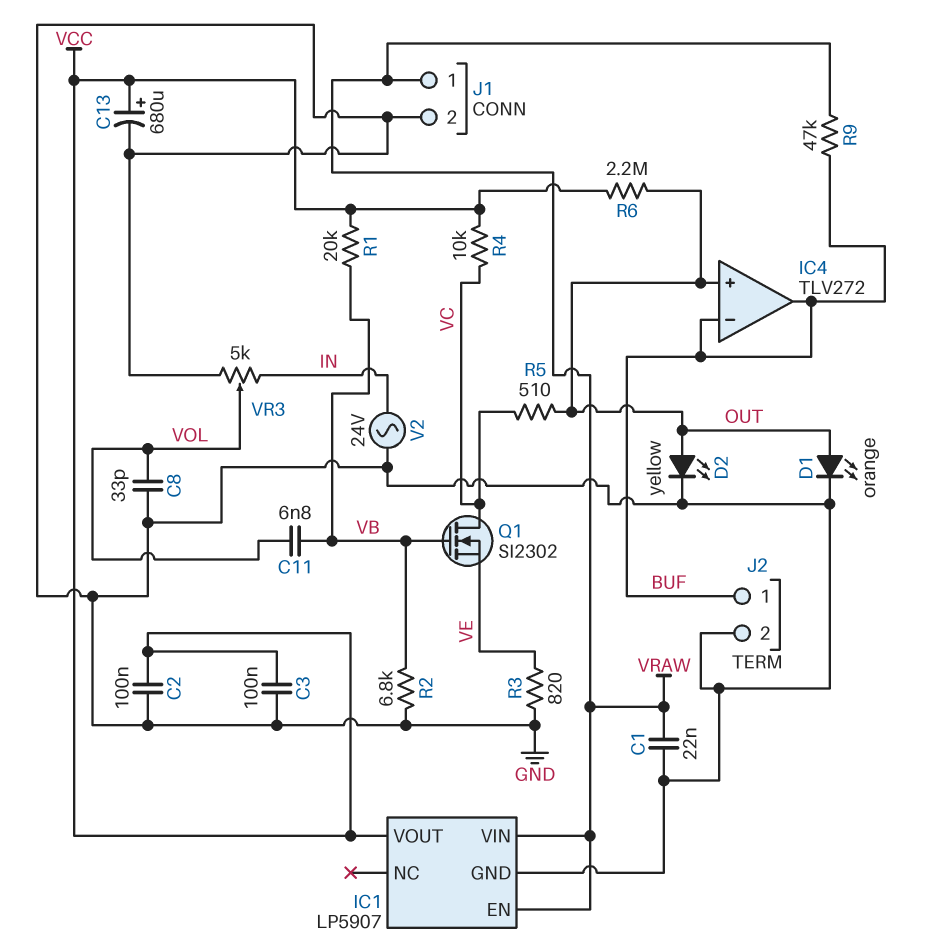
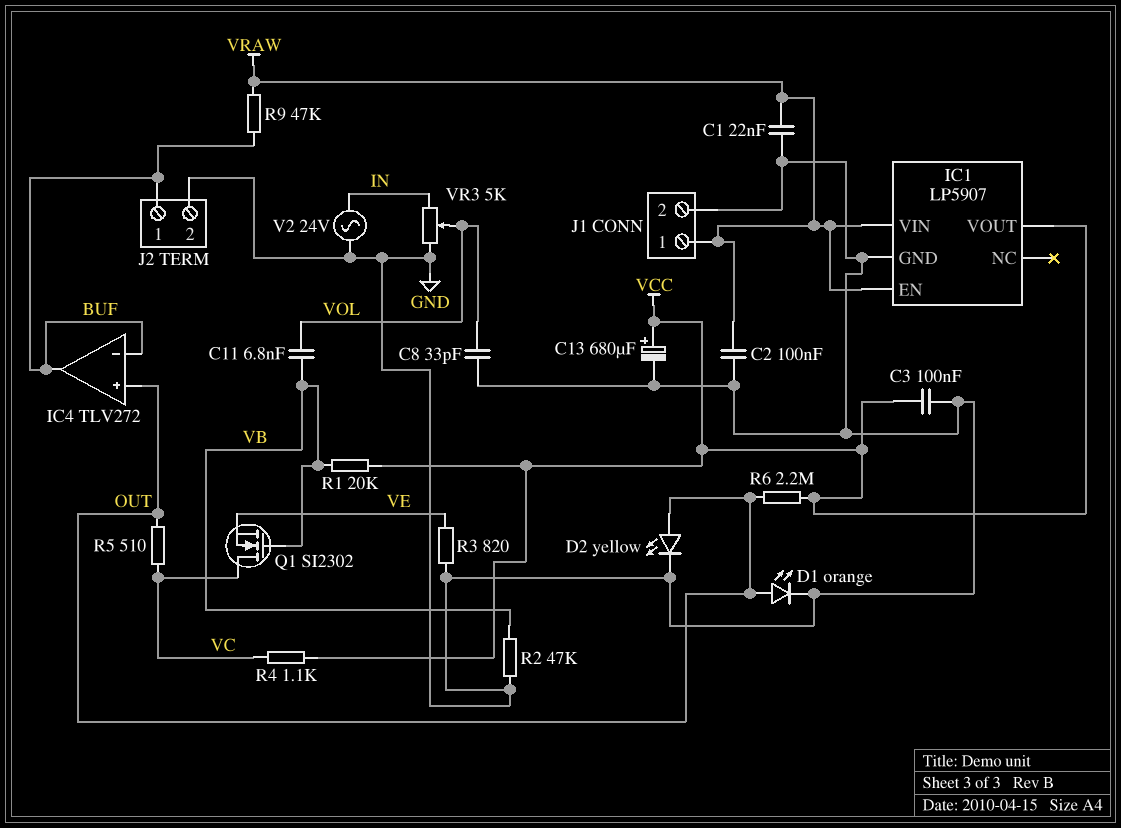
C2: 100nF (GND, VCC) -> 100nF (GND, VRAW)
R2: 6.8k (GND, VB) -> 47k (GND, VB)
R4: 10k (VC, VCC) -> 1.1k (VC, VCC)

